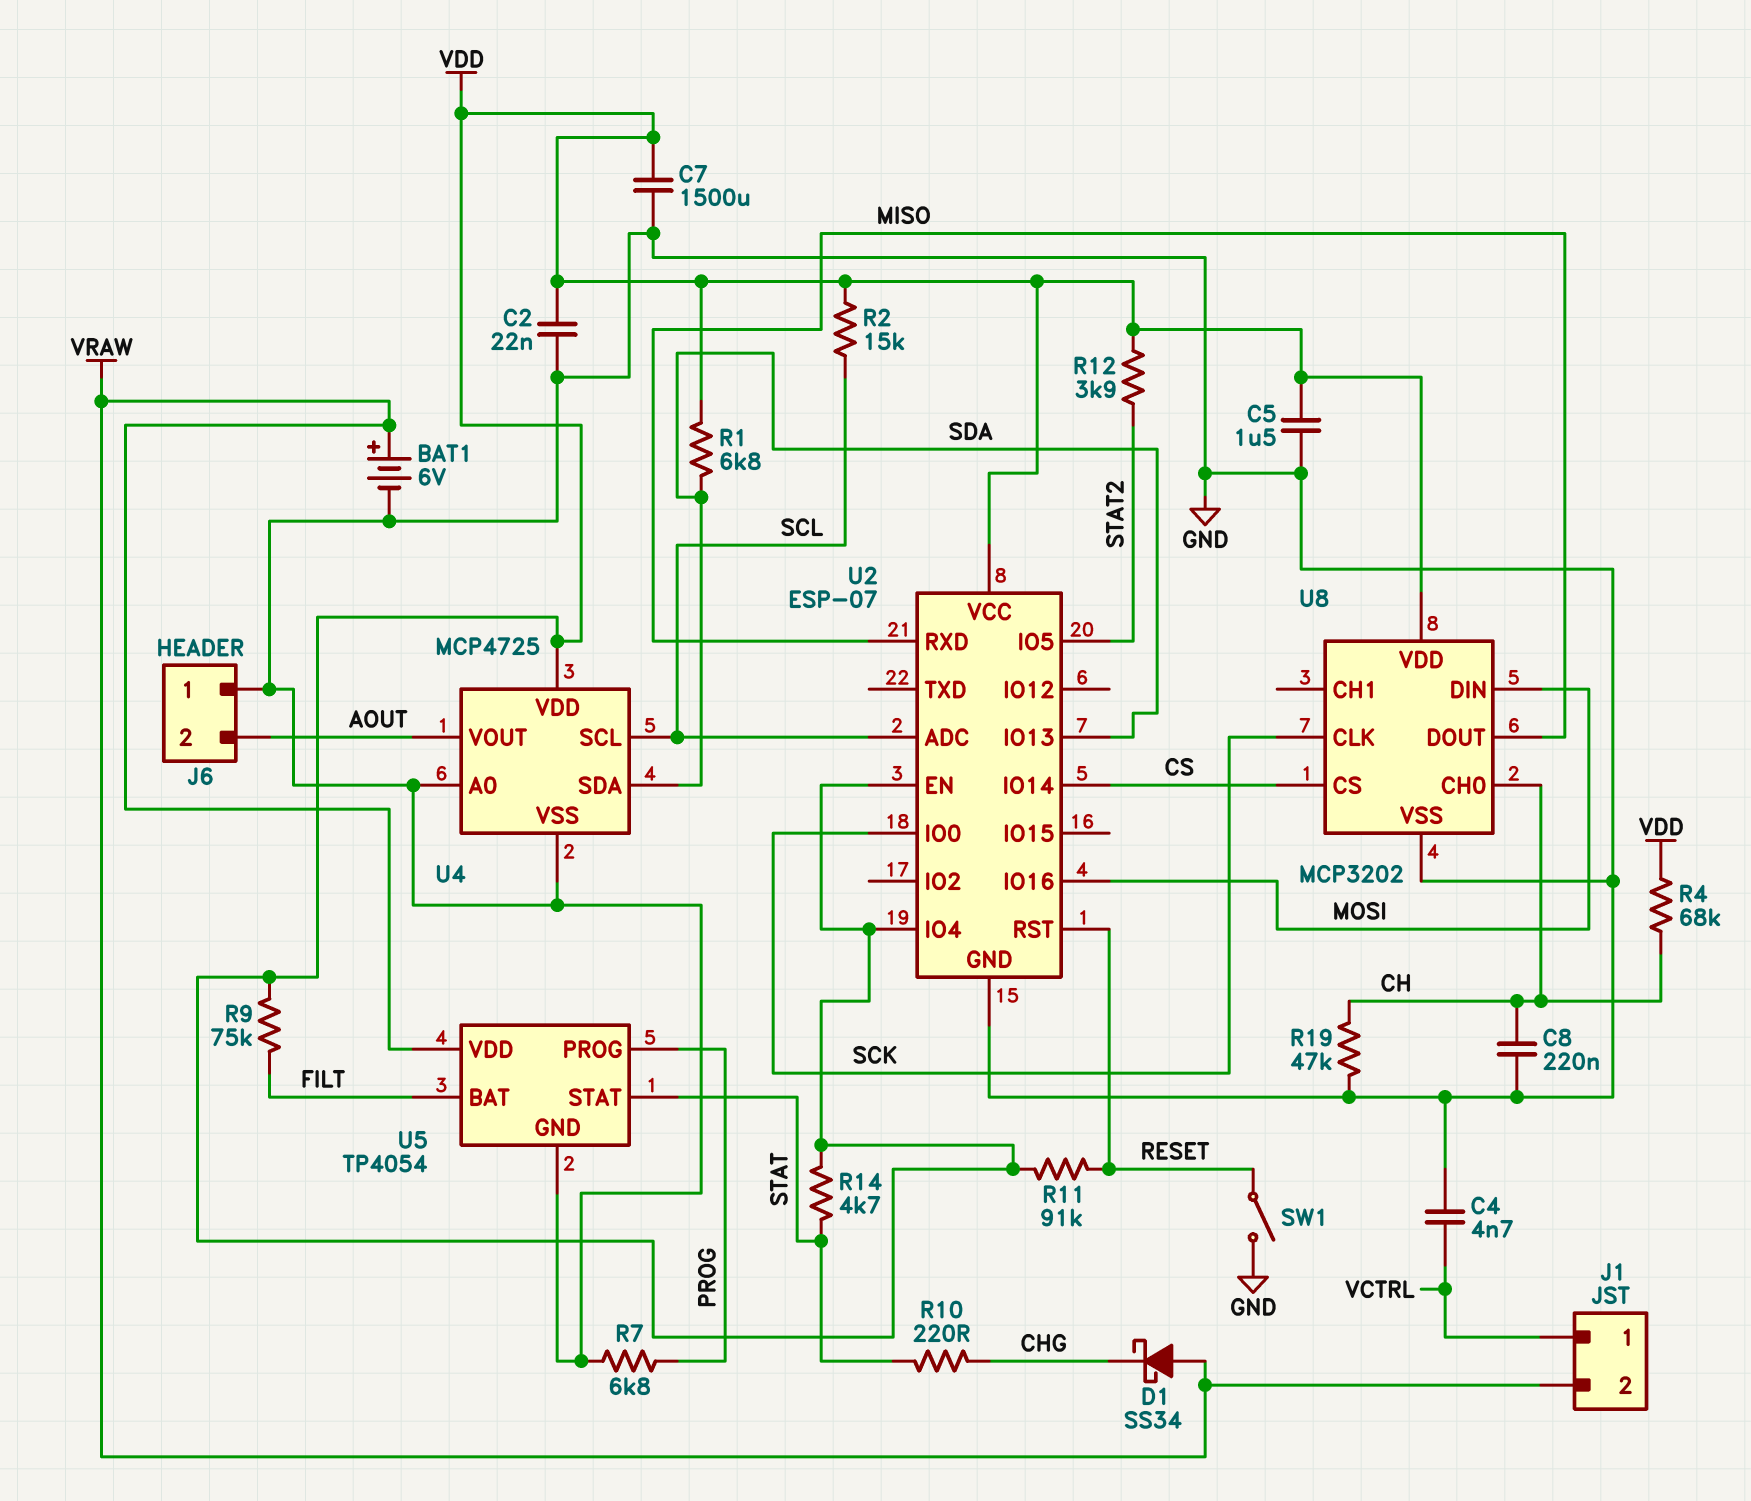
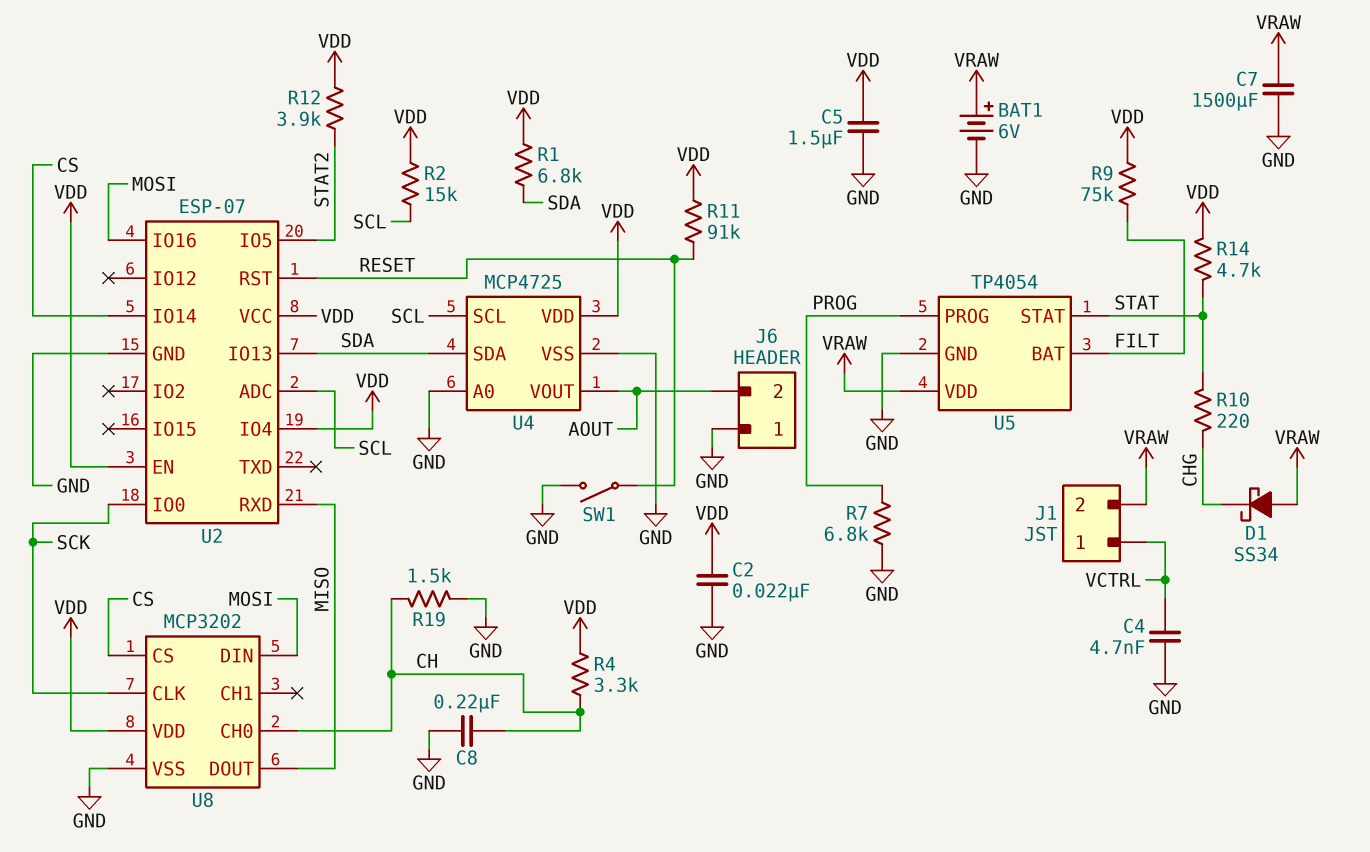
C7: 1500uF (GND, VDD) -> 1500uF (GND, VRAW)
R4: 68k (CH, VDD) -> 3.3k (CH, VDD)
R19: 47k (CH, GND) -> 1.5k (CH, GND)

